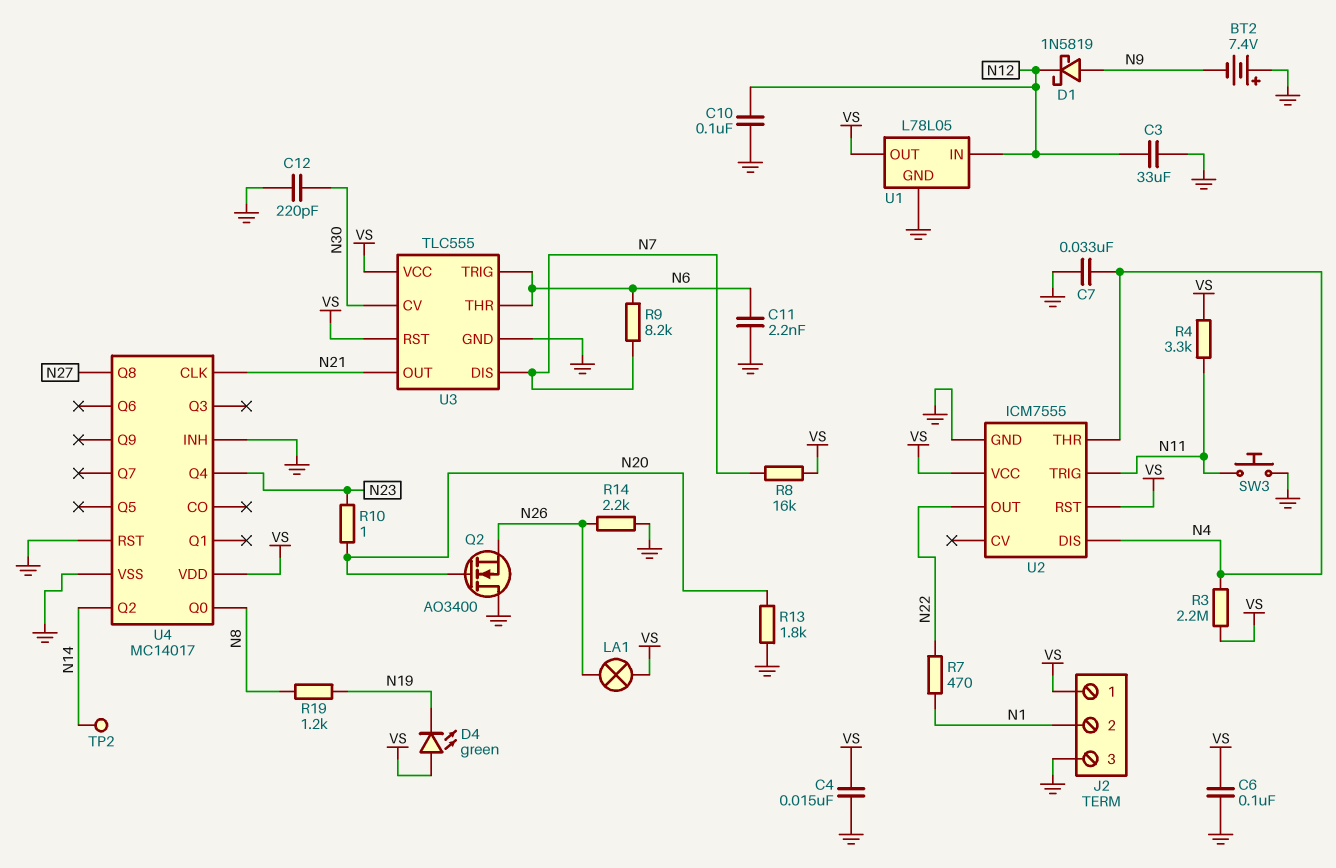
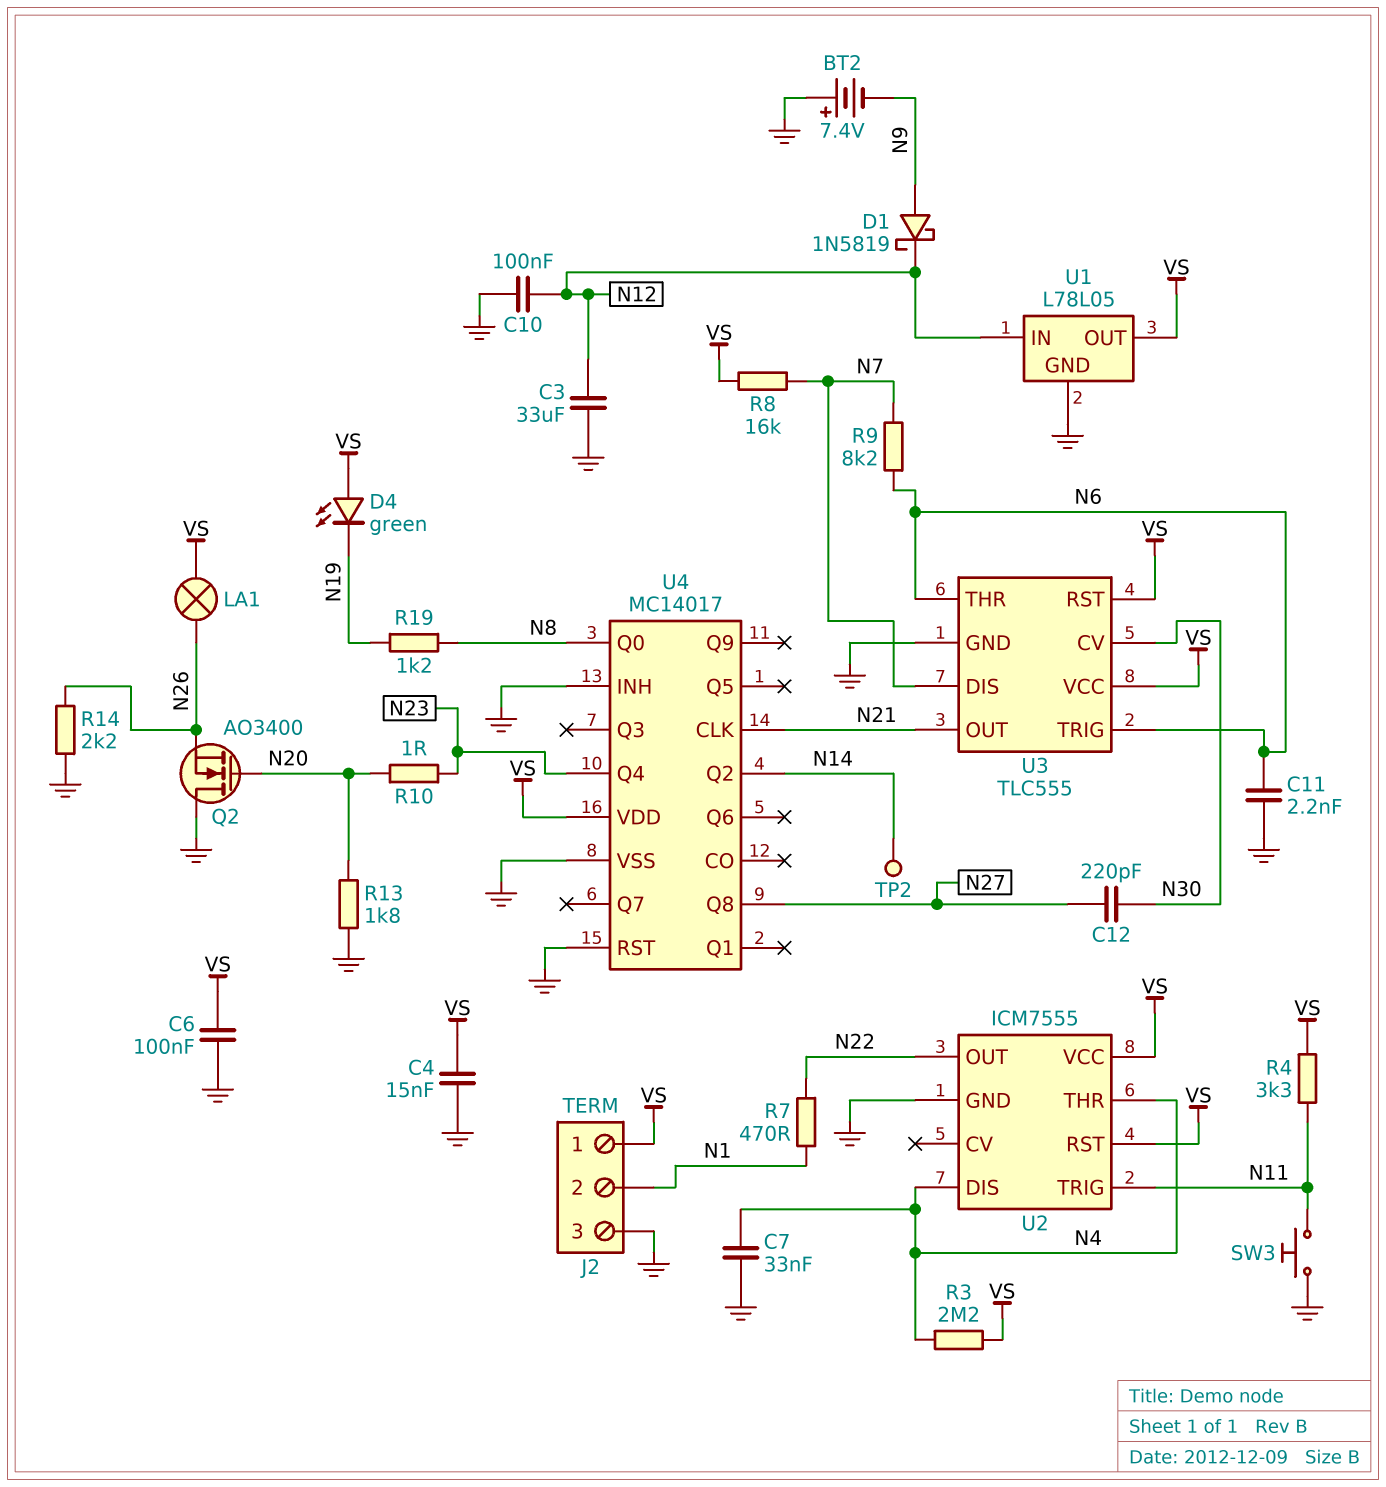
C12: 220pF (GND, N30) -> 220pF (N27, N30)

